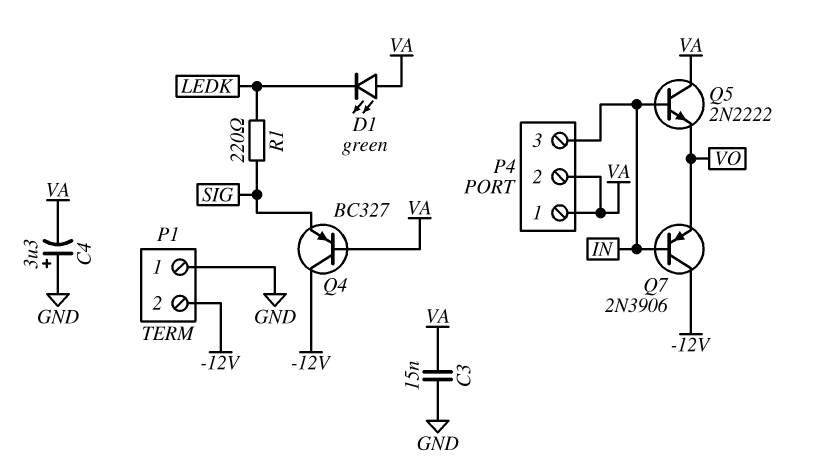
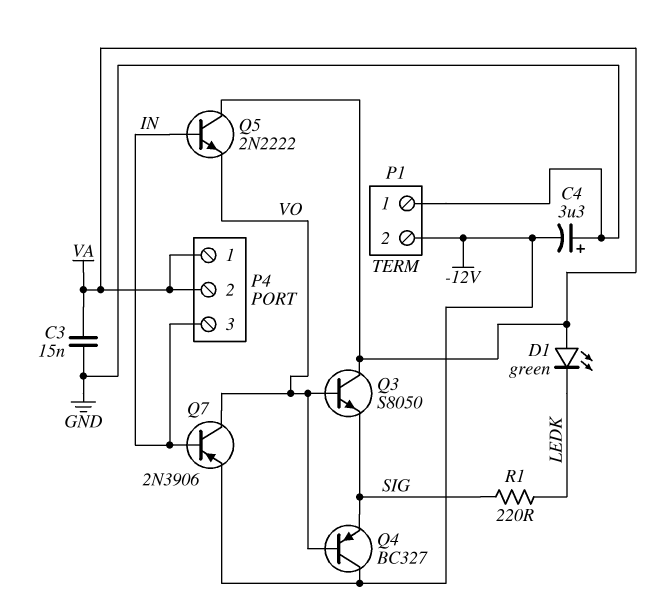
C4: 3.3uF (plus GND, minus VA) -> 3.3uF (plus GND, minus -12V)
Q3: none -> NPN S8050 (B VO, C VA, E SIG)
Q4: PNP BC327 (B VA, C -12V, E SIG) -> PNP BC327 (B VO, C -12V, E SIG)
Q7: PNP 2N3906 (B IN, C -12V, E VO) -> PNP 2N3906 (B IN, C VO, E -12V)

